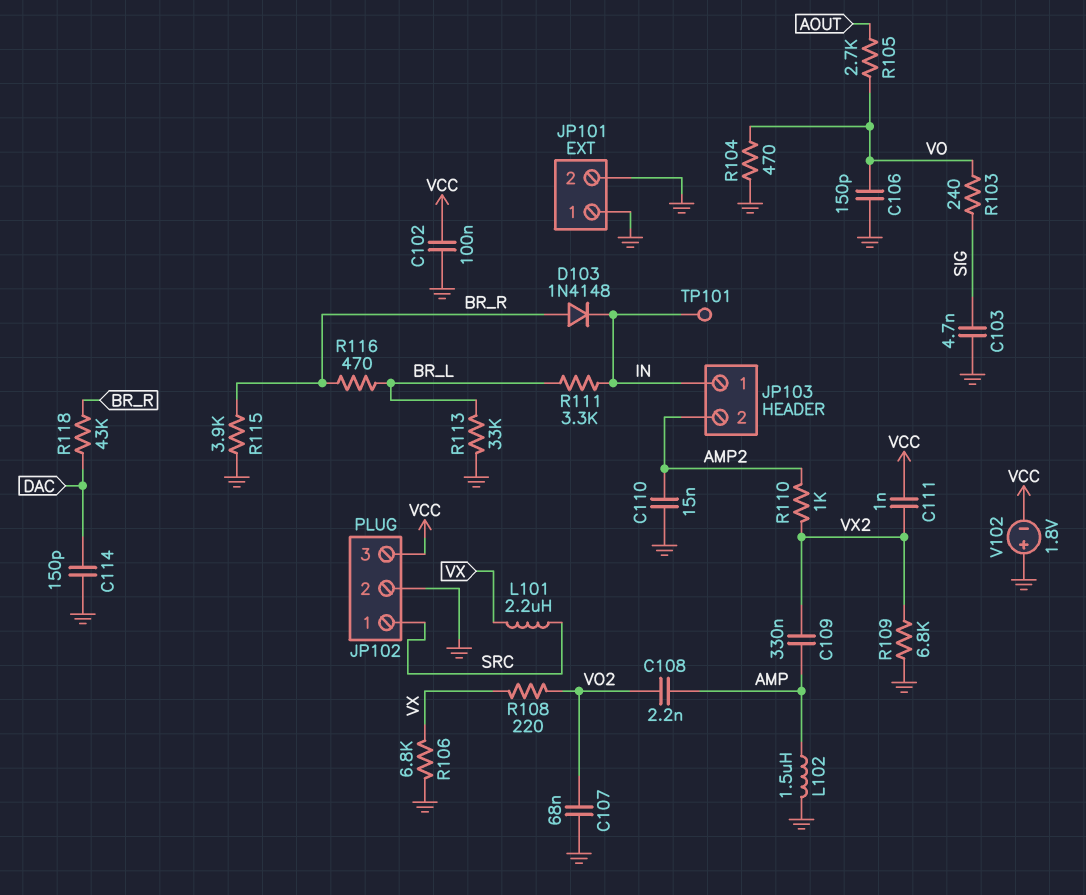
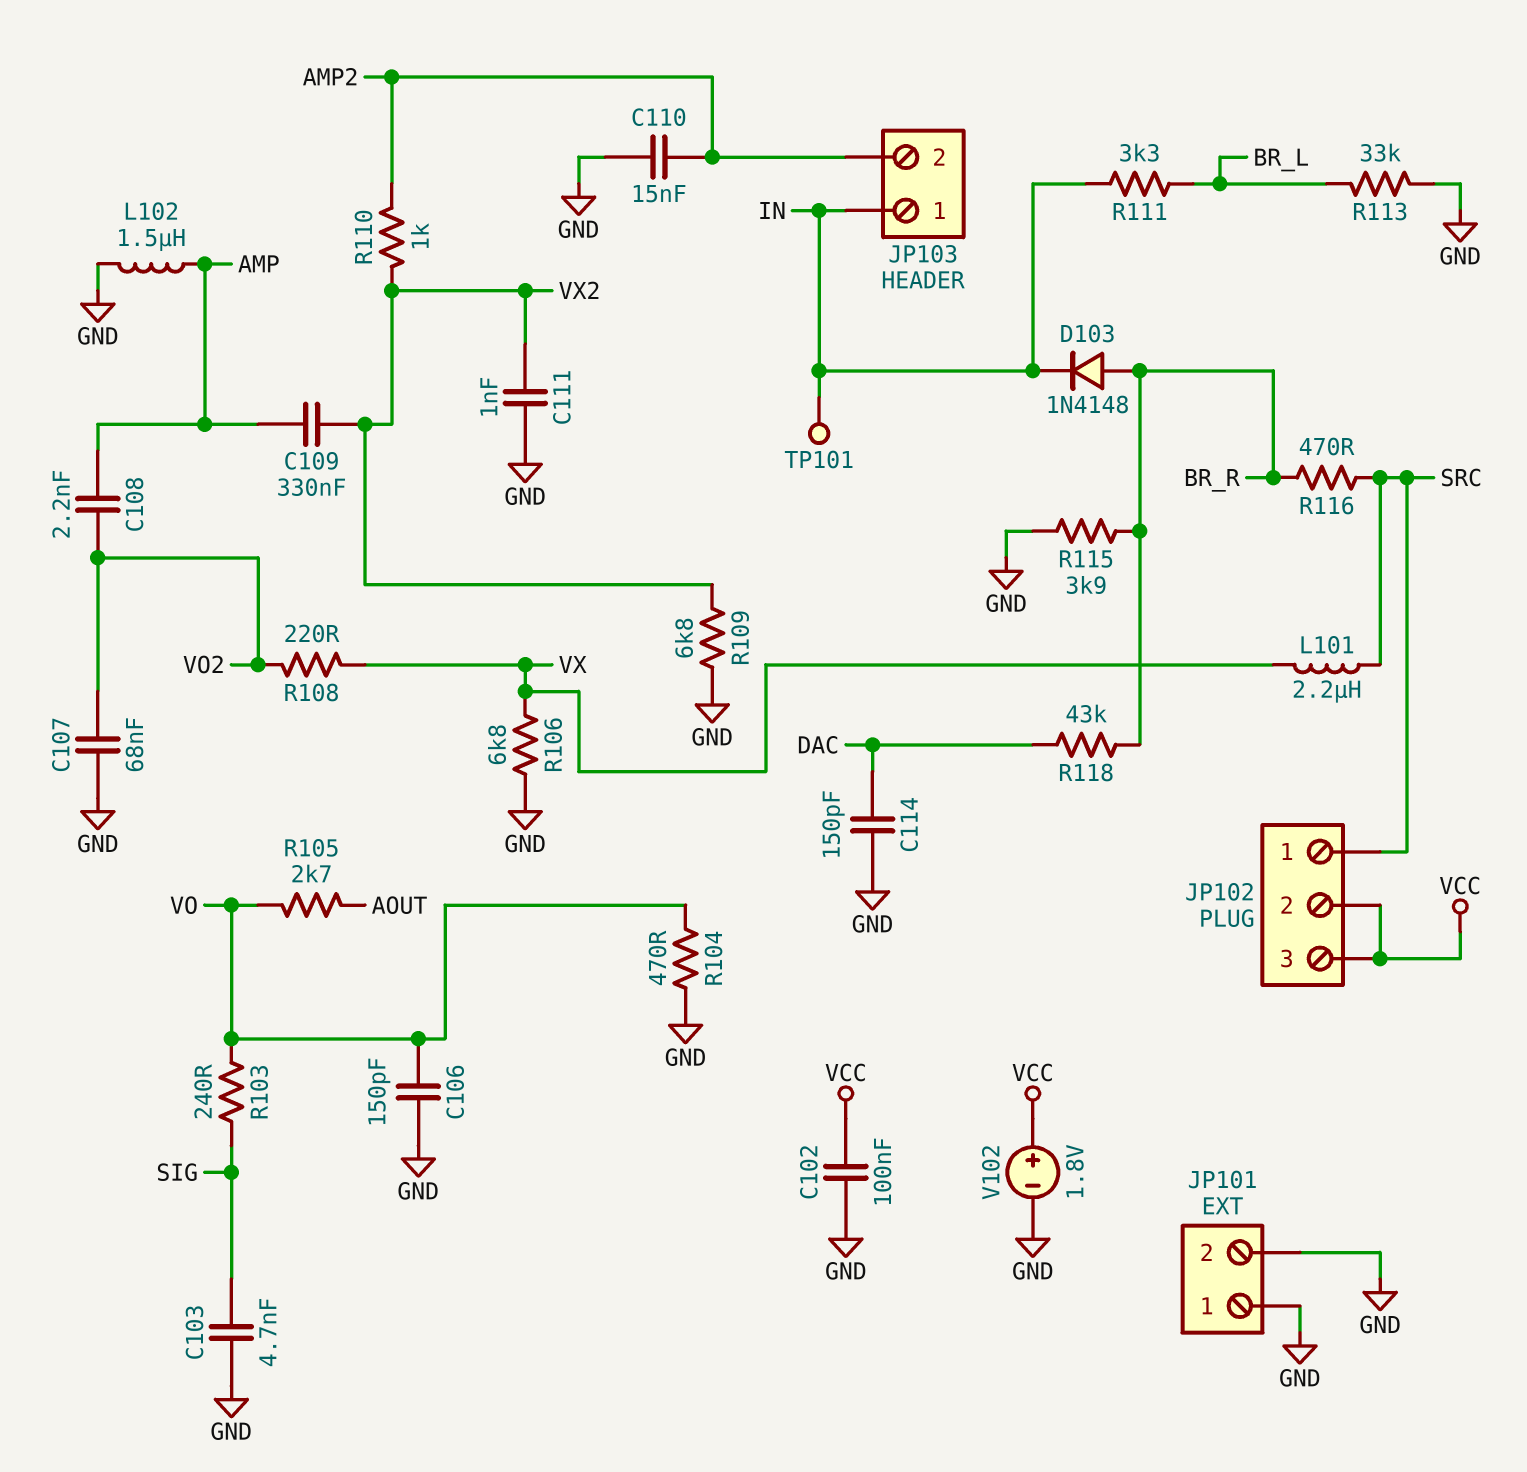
C111: 1nF (VCC, VX2) -> 1nF (GND, VX2)
JP102 pin 2: GND -> VCC
R116: 470 (BR_L, BR_R) -> 470 (BR_R, SRC)
V102: 1.8V (plus GND, minus VCC) -> 1.8V (plus VCC, minus GND)

